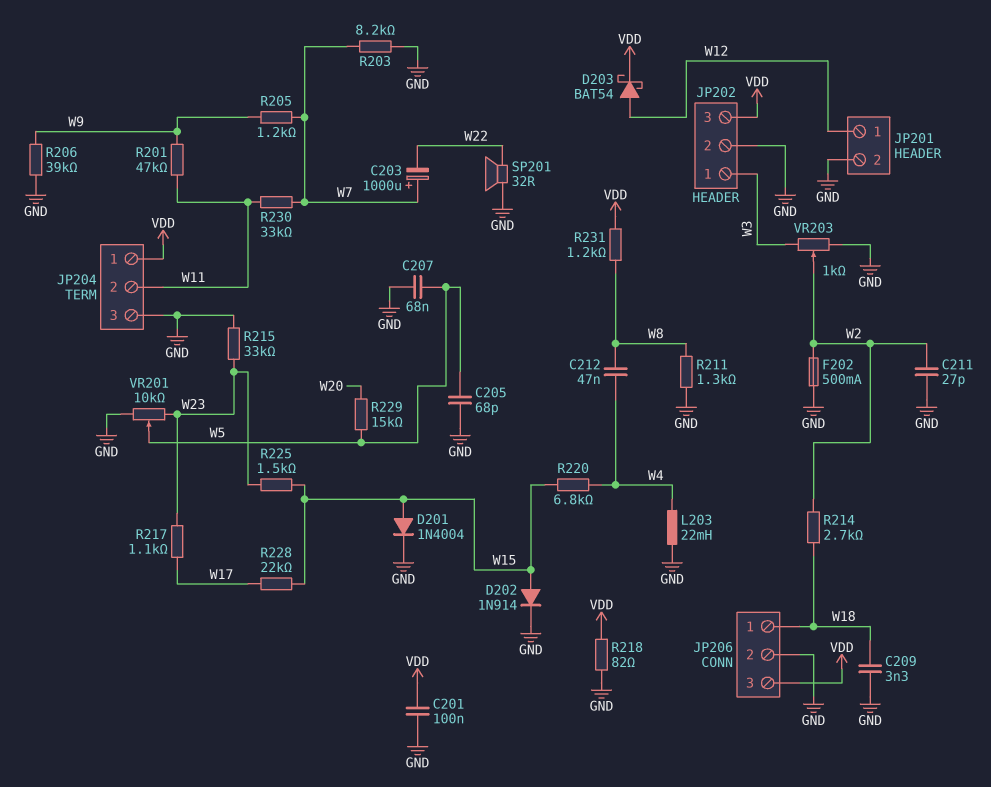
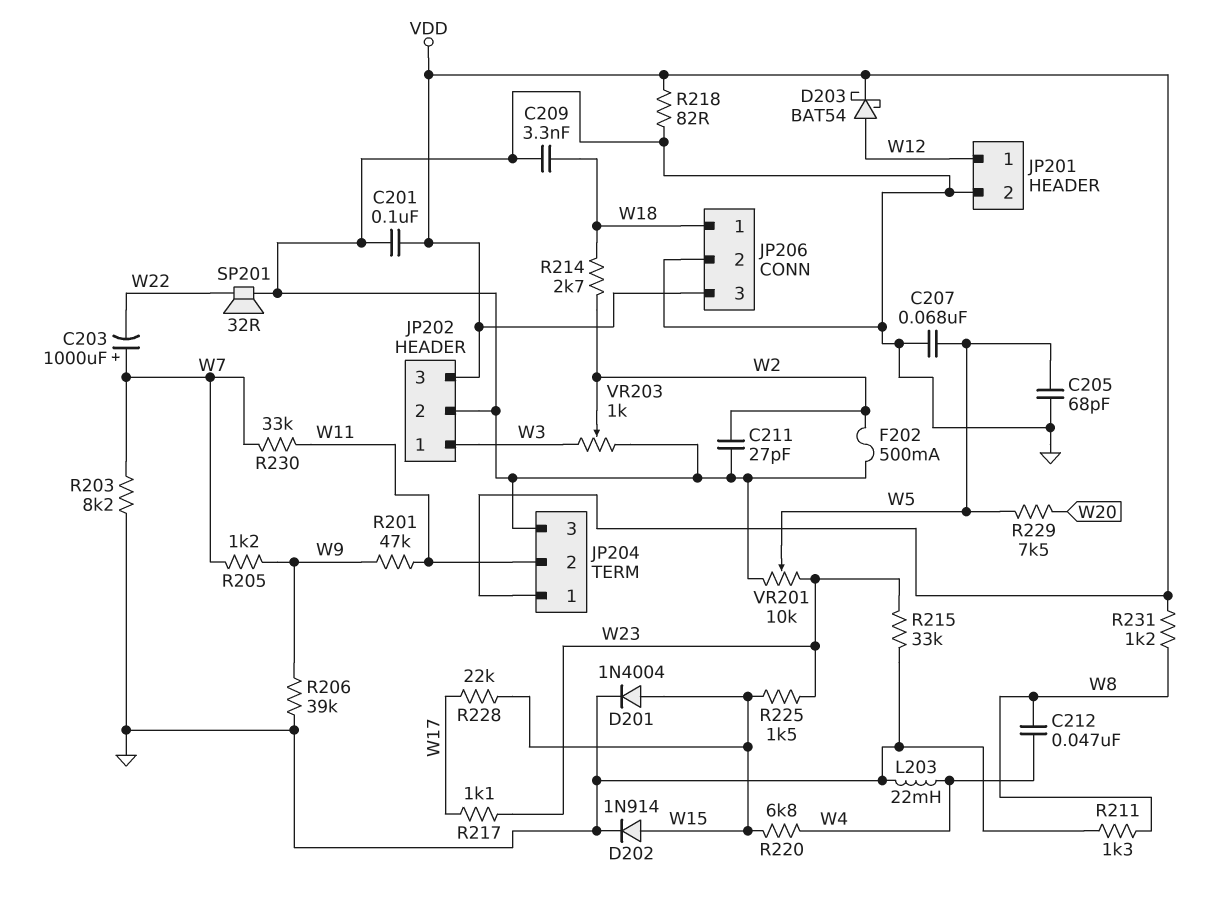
R229: 15k (W5, W20) -> 7.5k (W5, W20)

